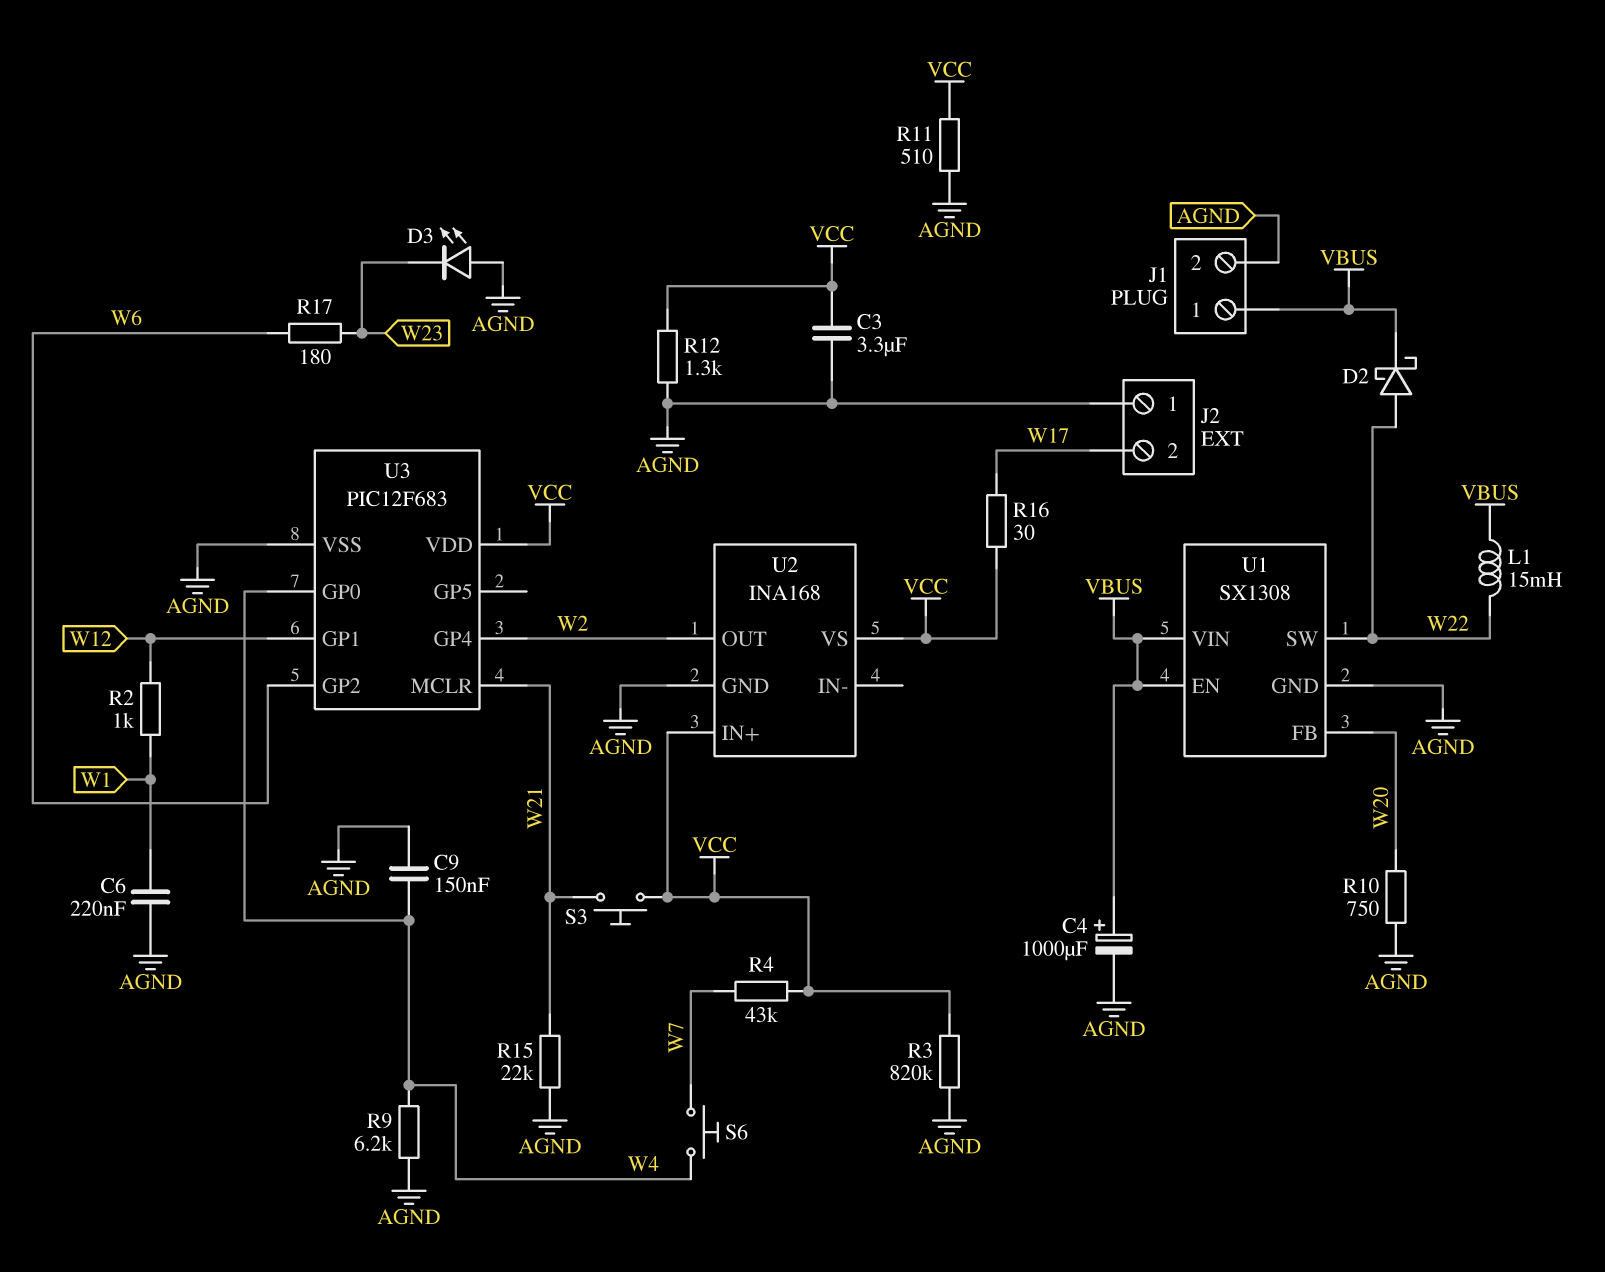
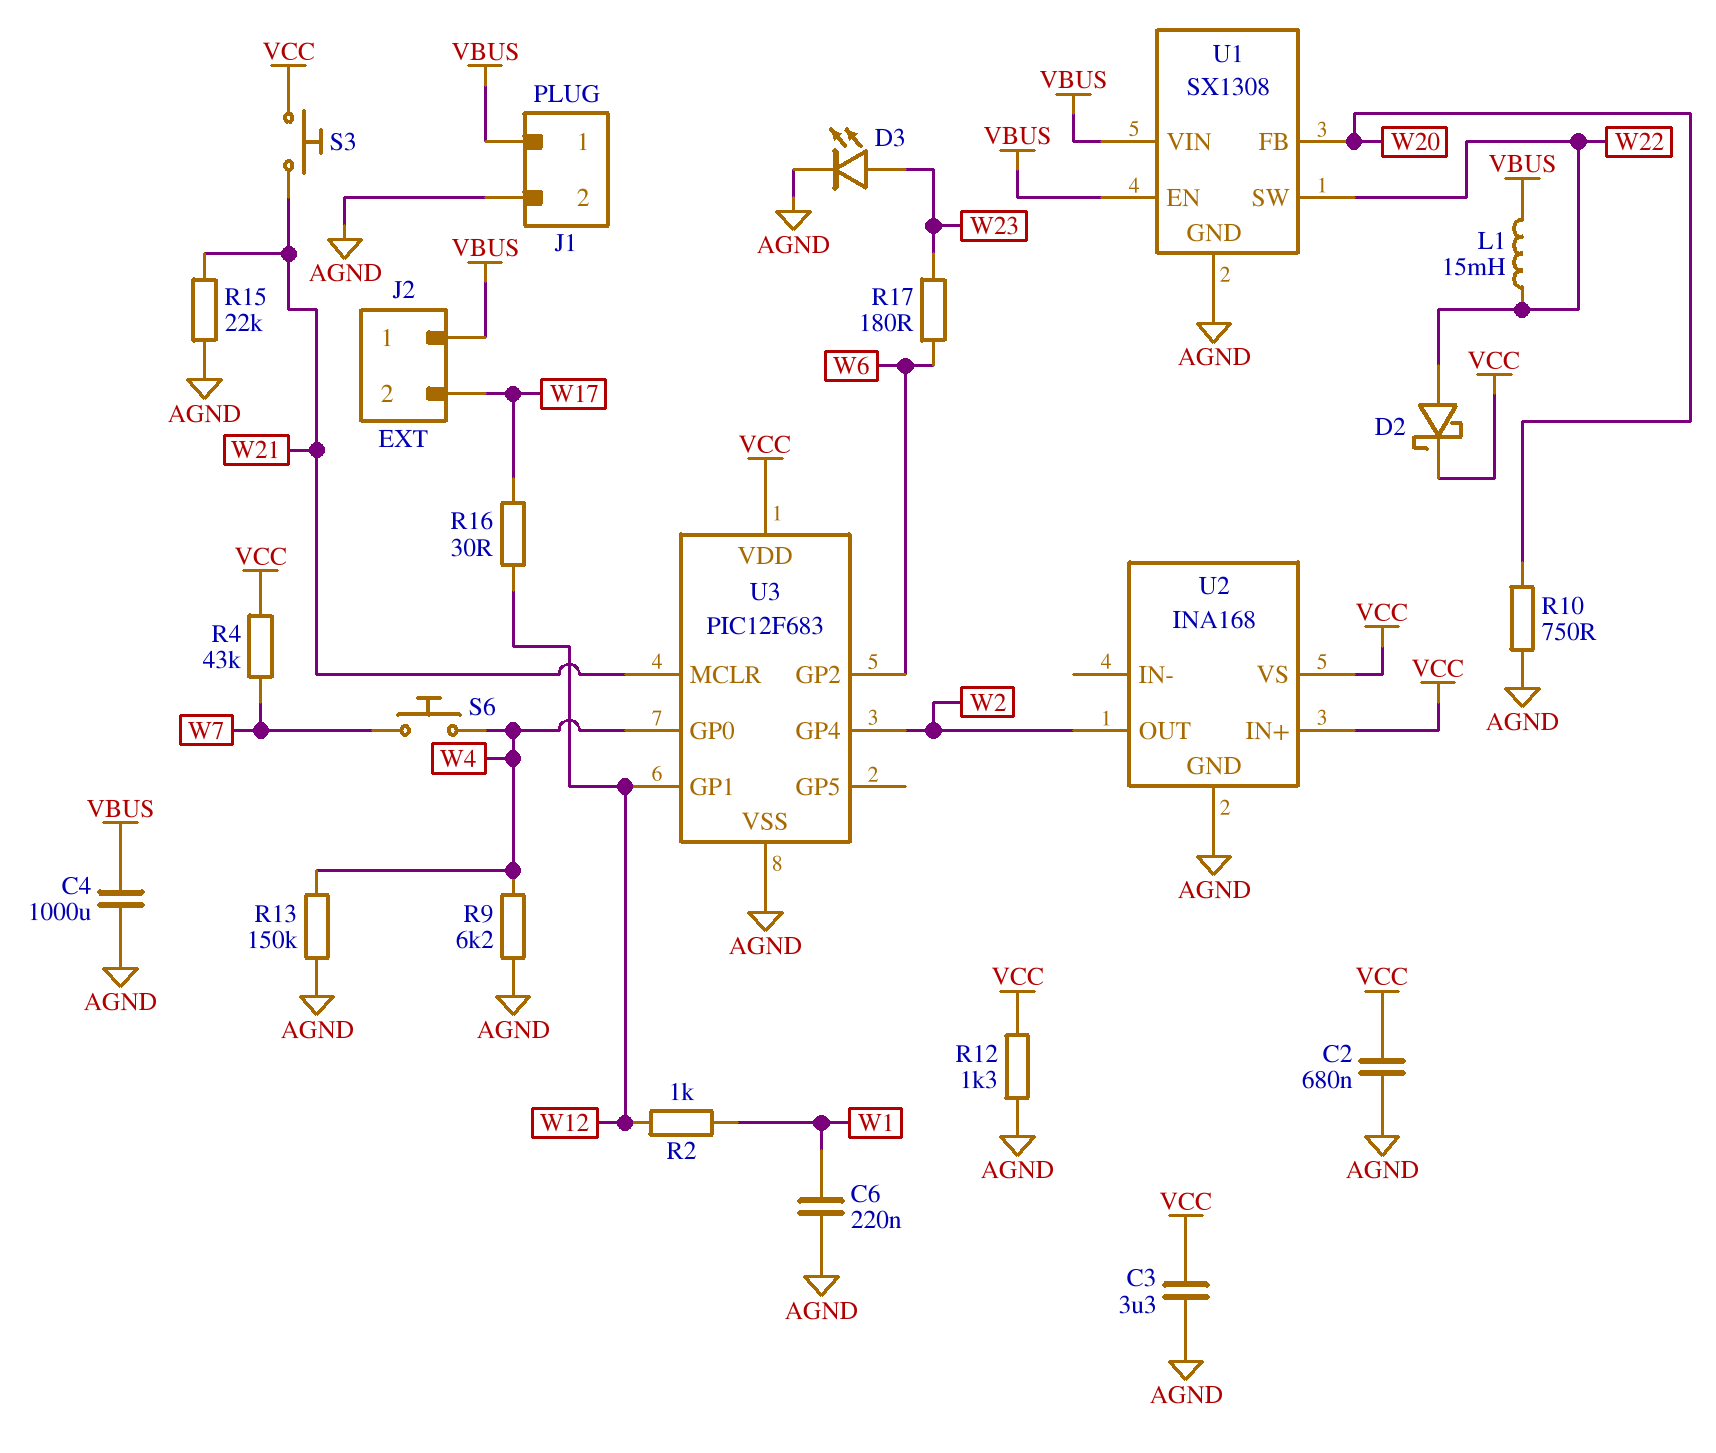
C2: none -> 680nF (AGND, VCC)
C4: 1000uF (plus VBUS, minus AGND) -> 1000uF (AGND, VBUS)
C9: 150nF (AGND, W4) -> none
D2: schottky (A W22, K VBUS) -> schottky (A W22, K VCC)
D3: LED (A AGND, K W23) -> LED (A W23, K AGND)
J2 pin 1: AGND -> VBUS
R3: 820k (AGND, VCC) -> none
R11: 510 (AGND, VCC) -> none
R13: none -> 150k (AGND, W4)
R16: 30 (VCC, W17) -> 30 (W12, W17)

